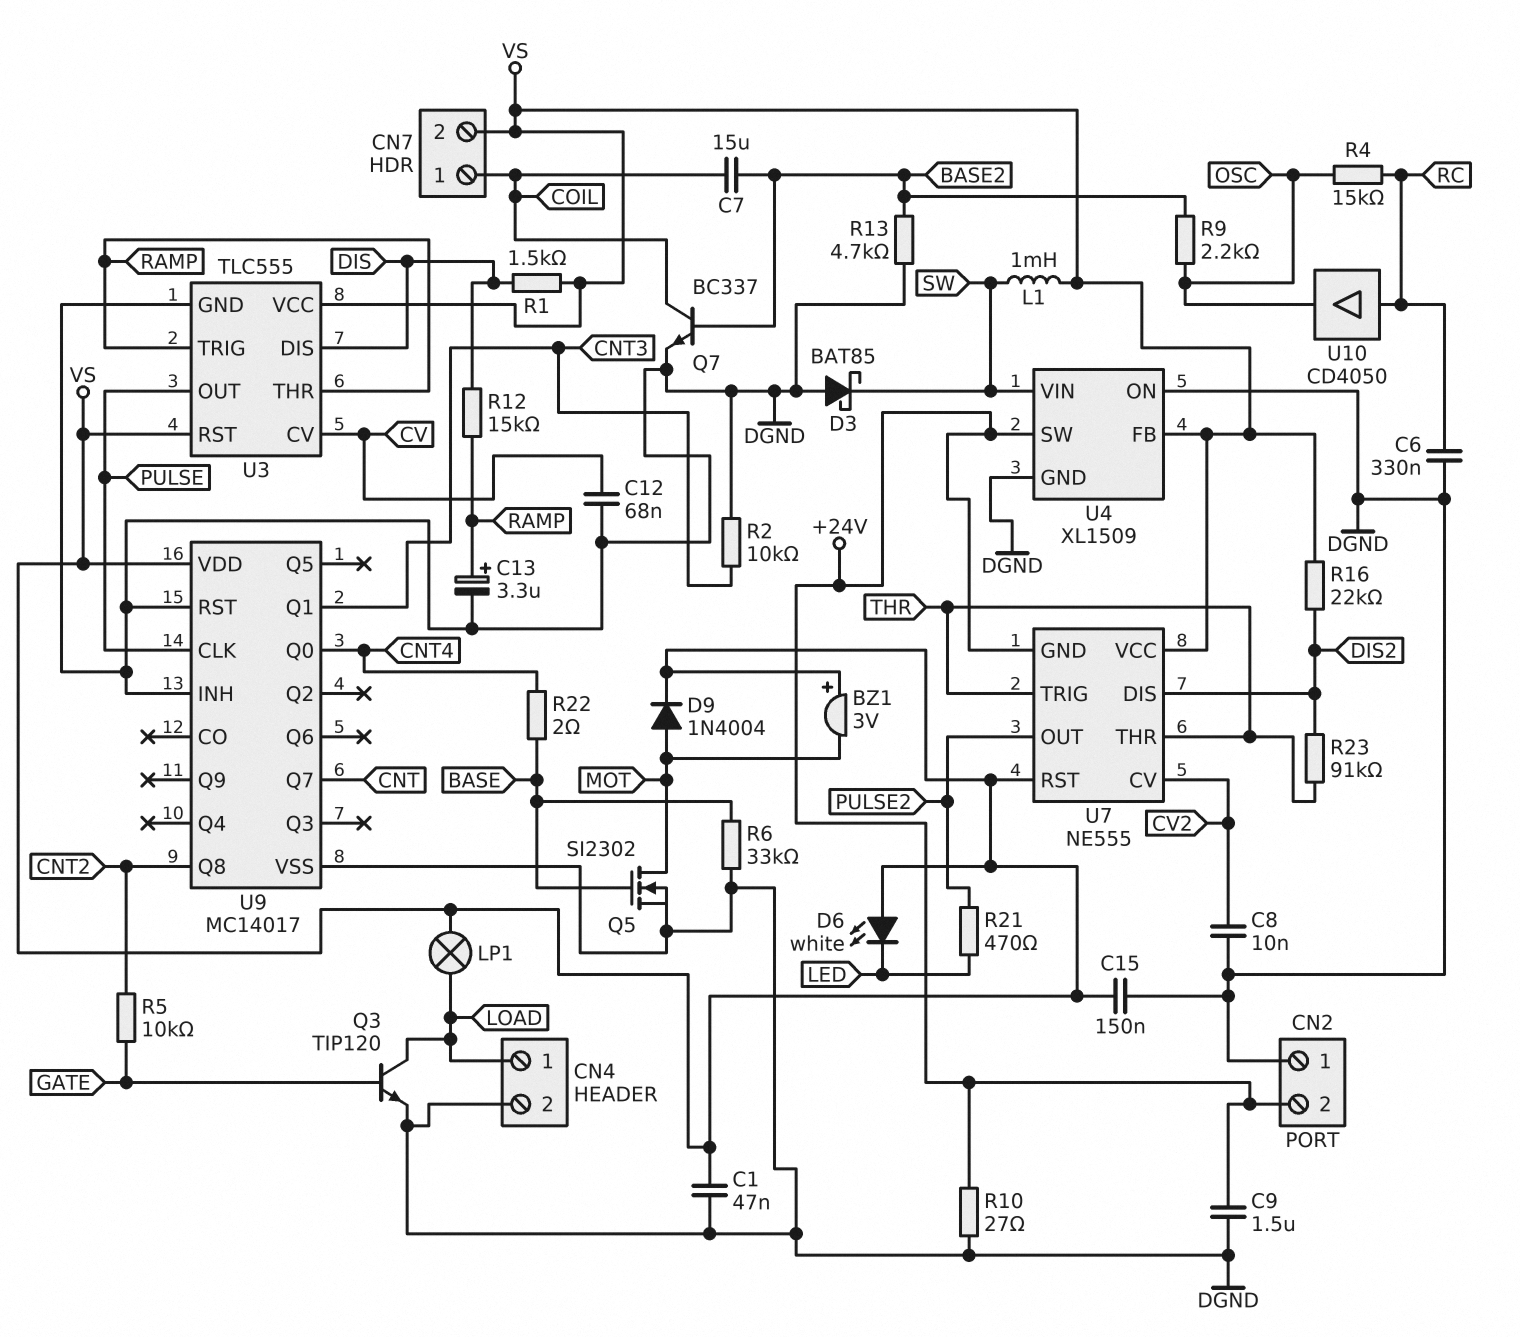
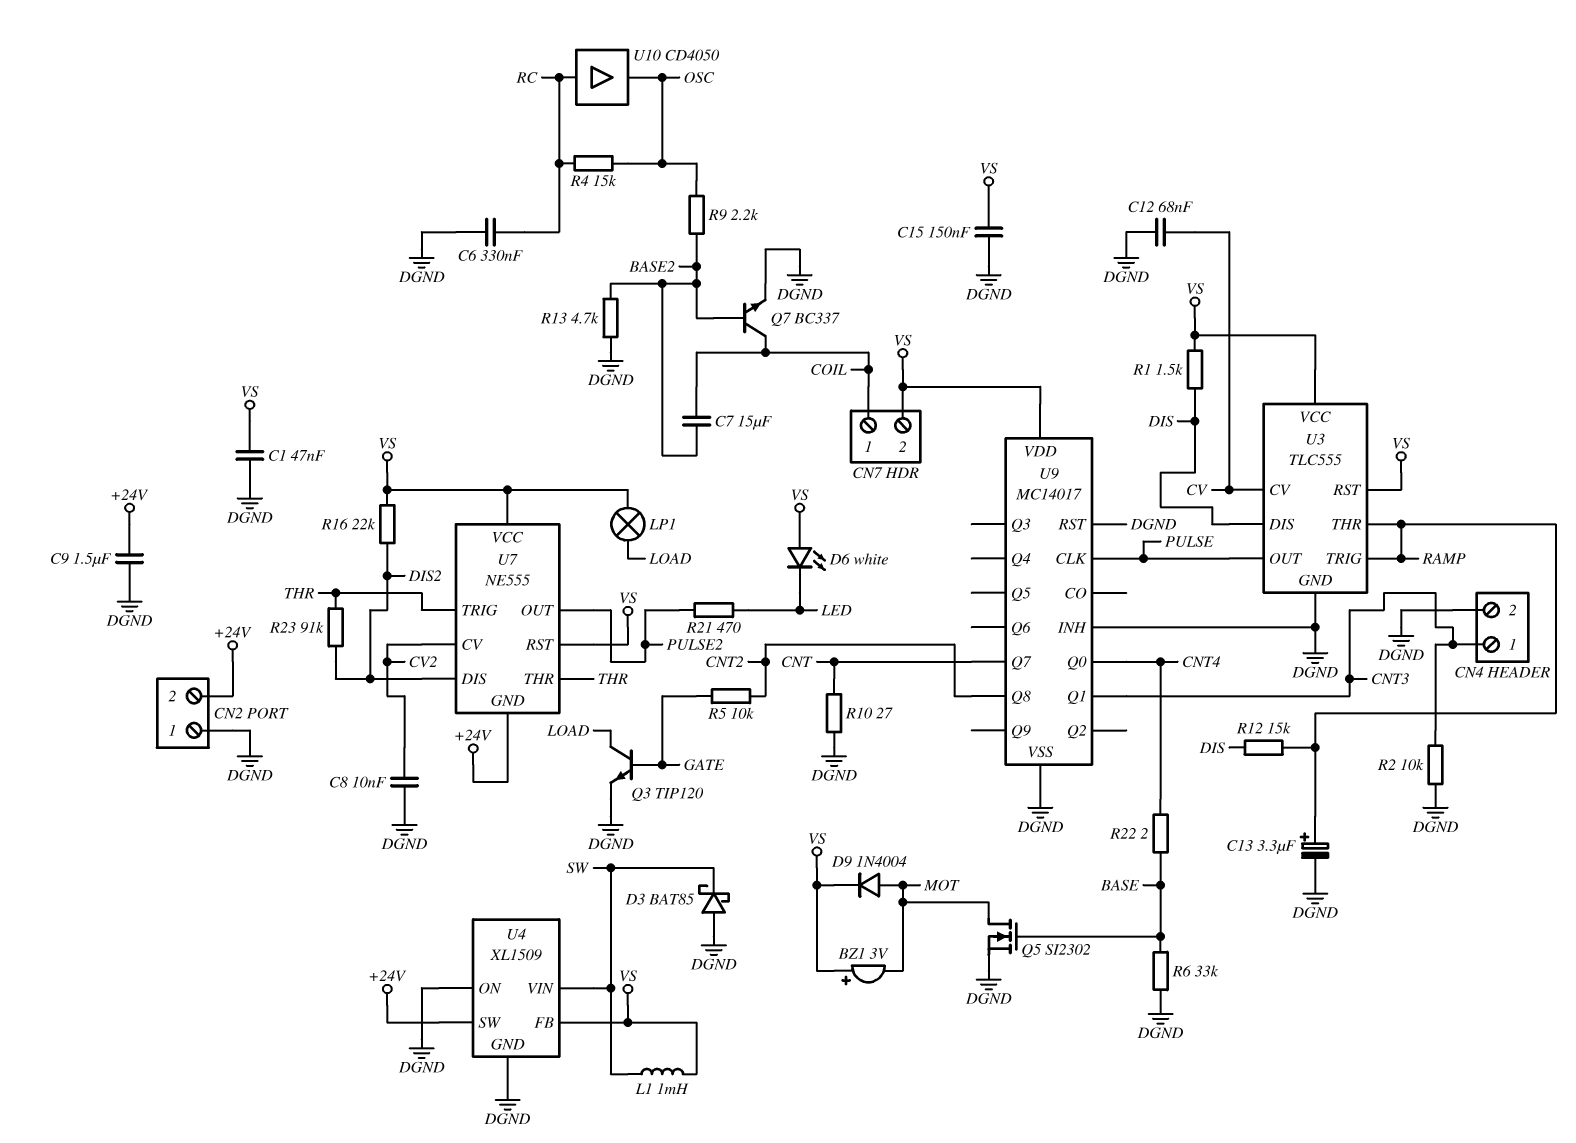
CN4 pin 1: LOAD -> CNT3
R10: 27 (+24V, DGND) -> 27 (CNT, DGND)

